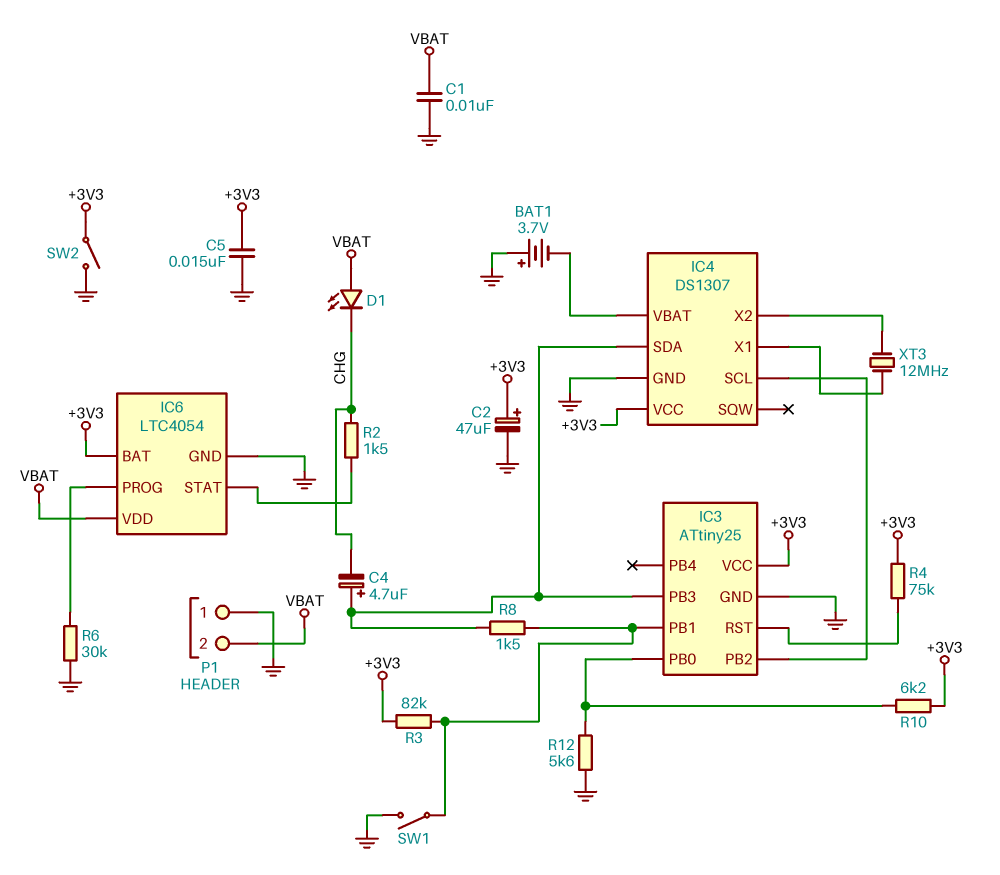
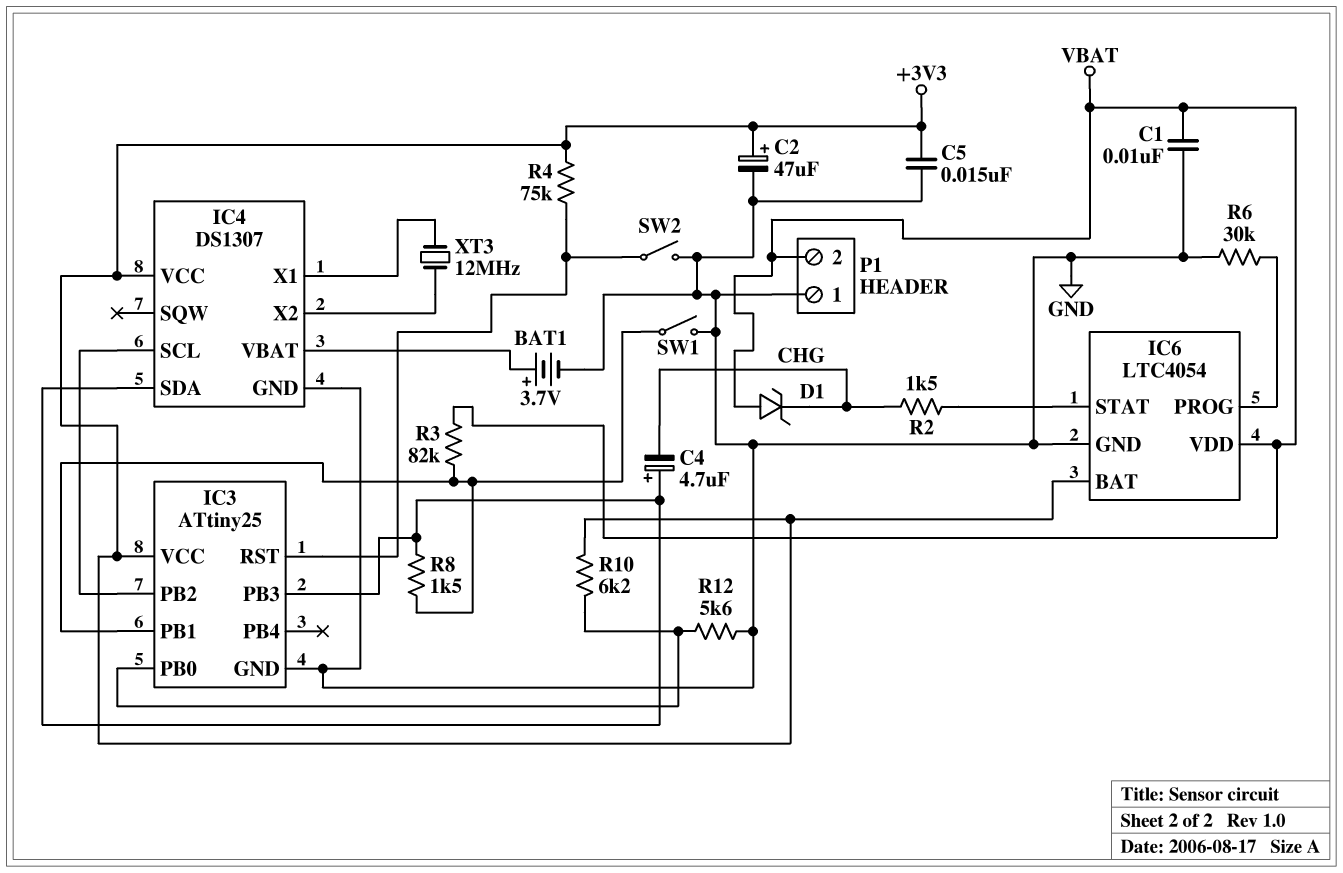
BAT1: 3.7V (plus GND, minus IC4/VBAT) -> 3.7V (plus IC4/VBAT, minus GND)
D1: LED (A VBAT, K CHG) -> zener (A VBAT, K CHG)
R3: 82k (+3V3, IC3/PB1) -> 82k (IC3/PB1, VBAT)
SW2: switch (+3V3, GND) -> switch (GND, IC3/RST)

